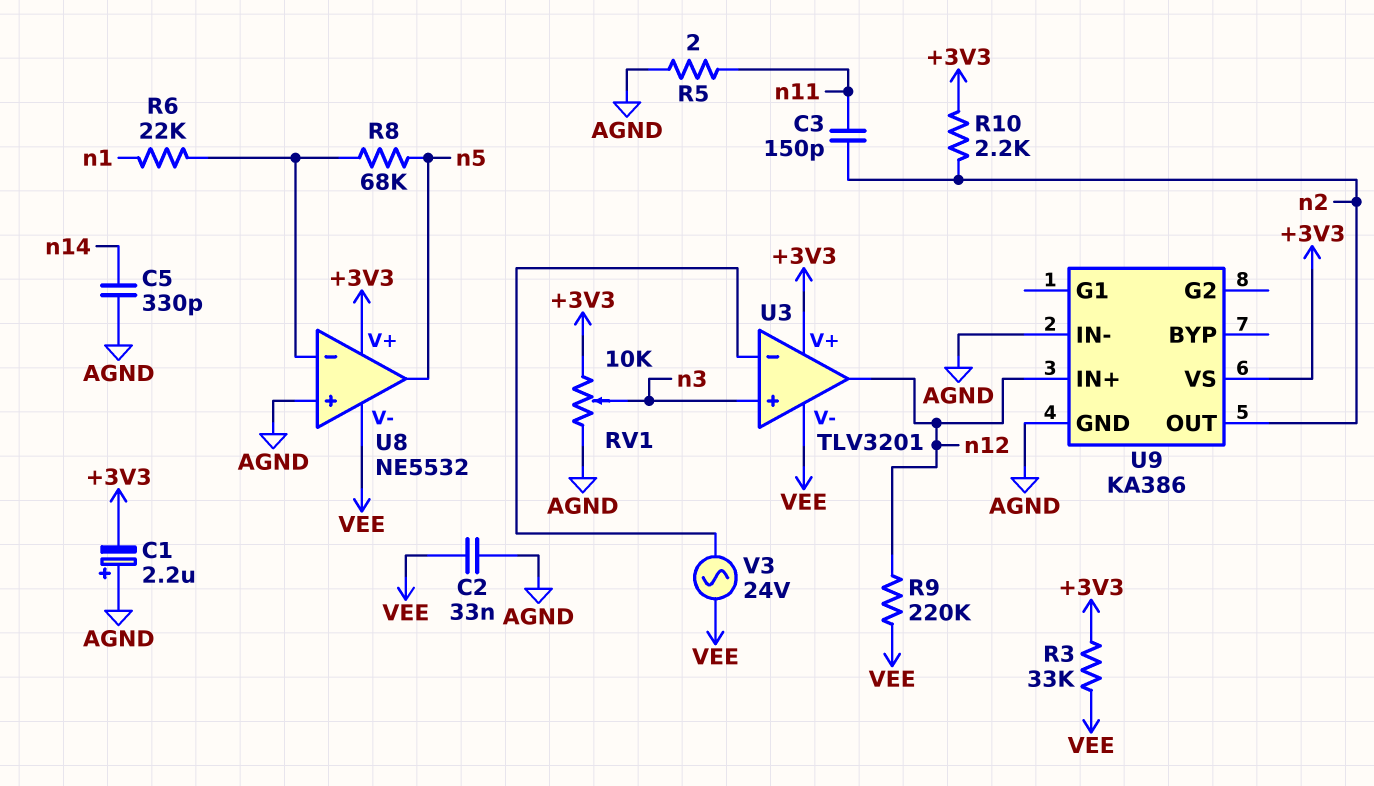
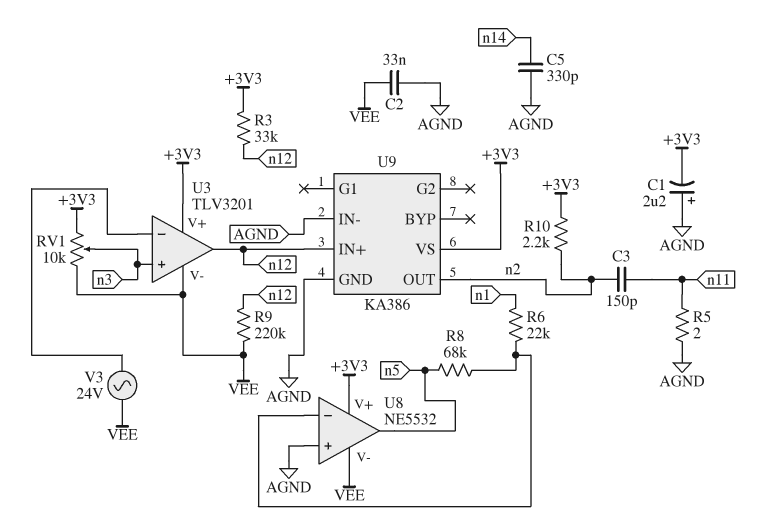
R3: 33k (+3V3, VEE) -> 33k (+3V3, n12)
RV1: 10k (+3V3, AGND, wiper n3) -> 10k (+3V3, VEE, wiper n3)

